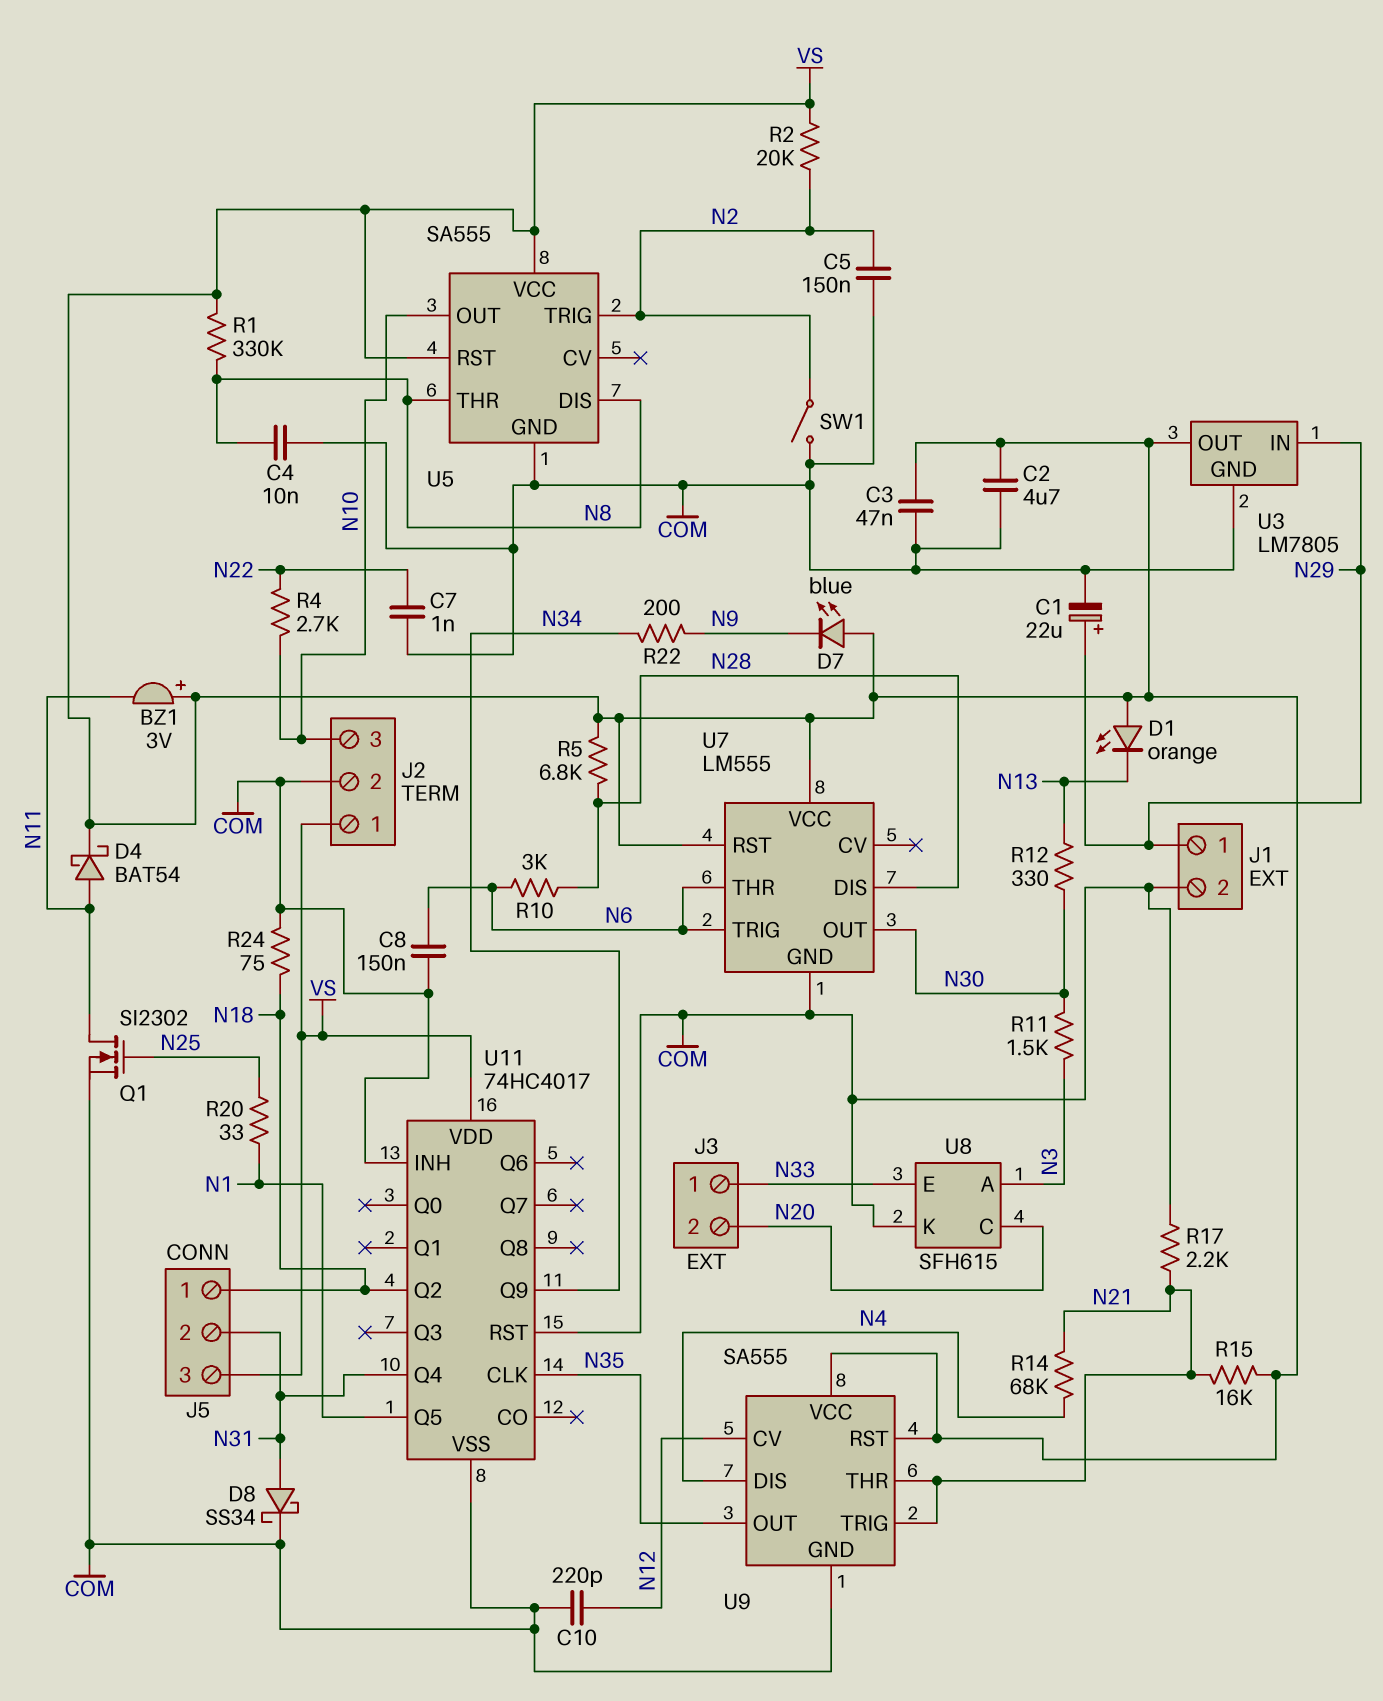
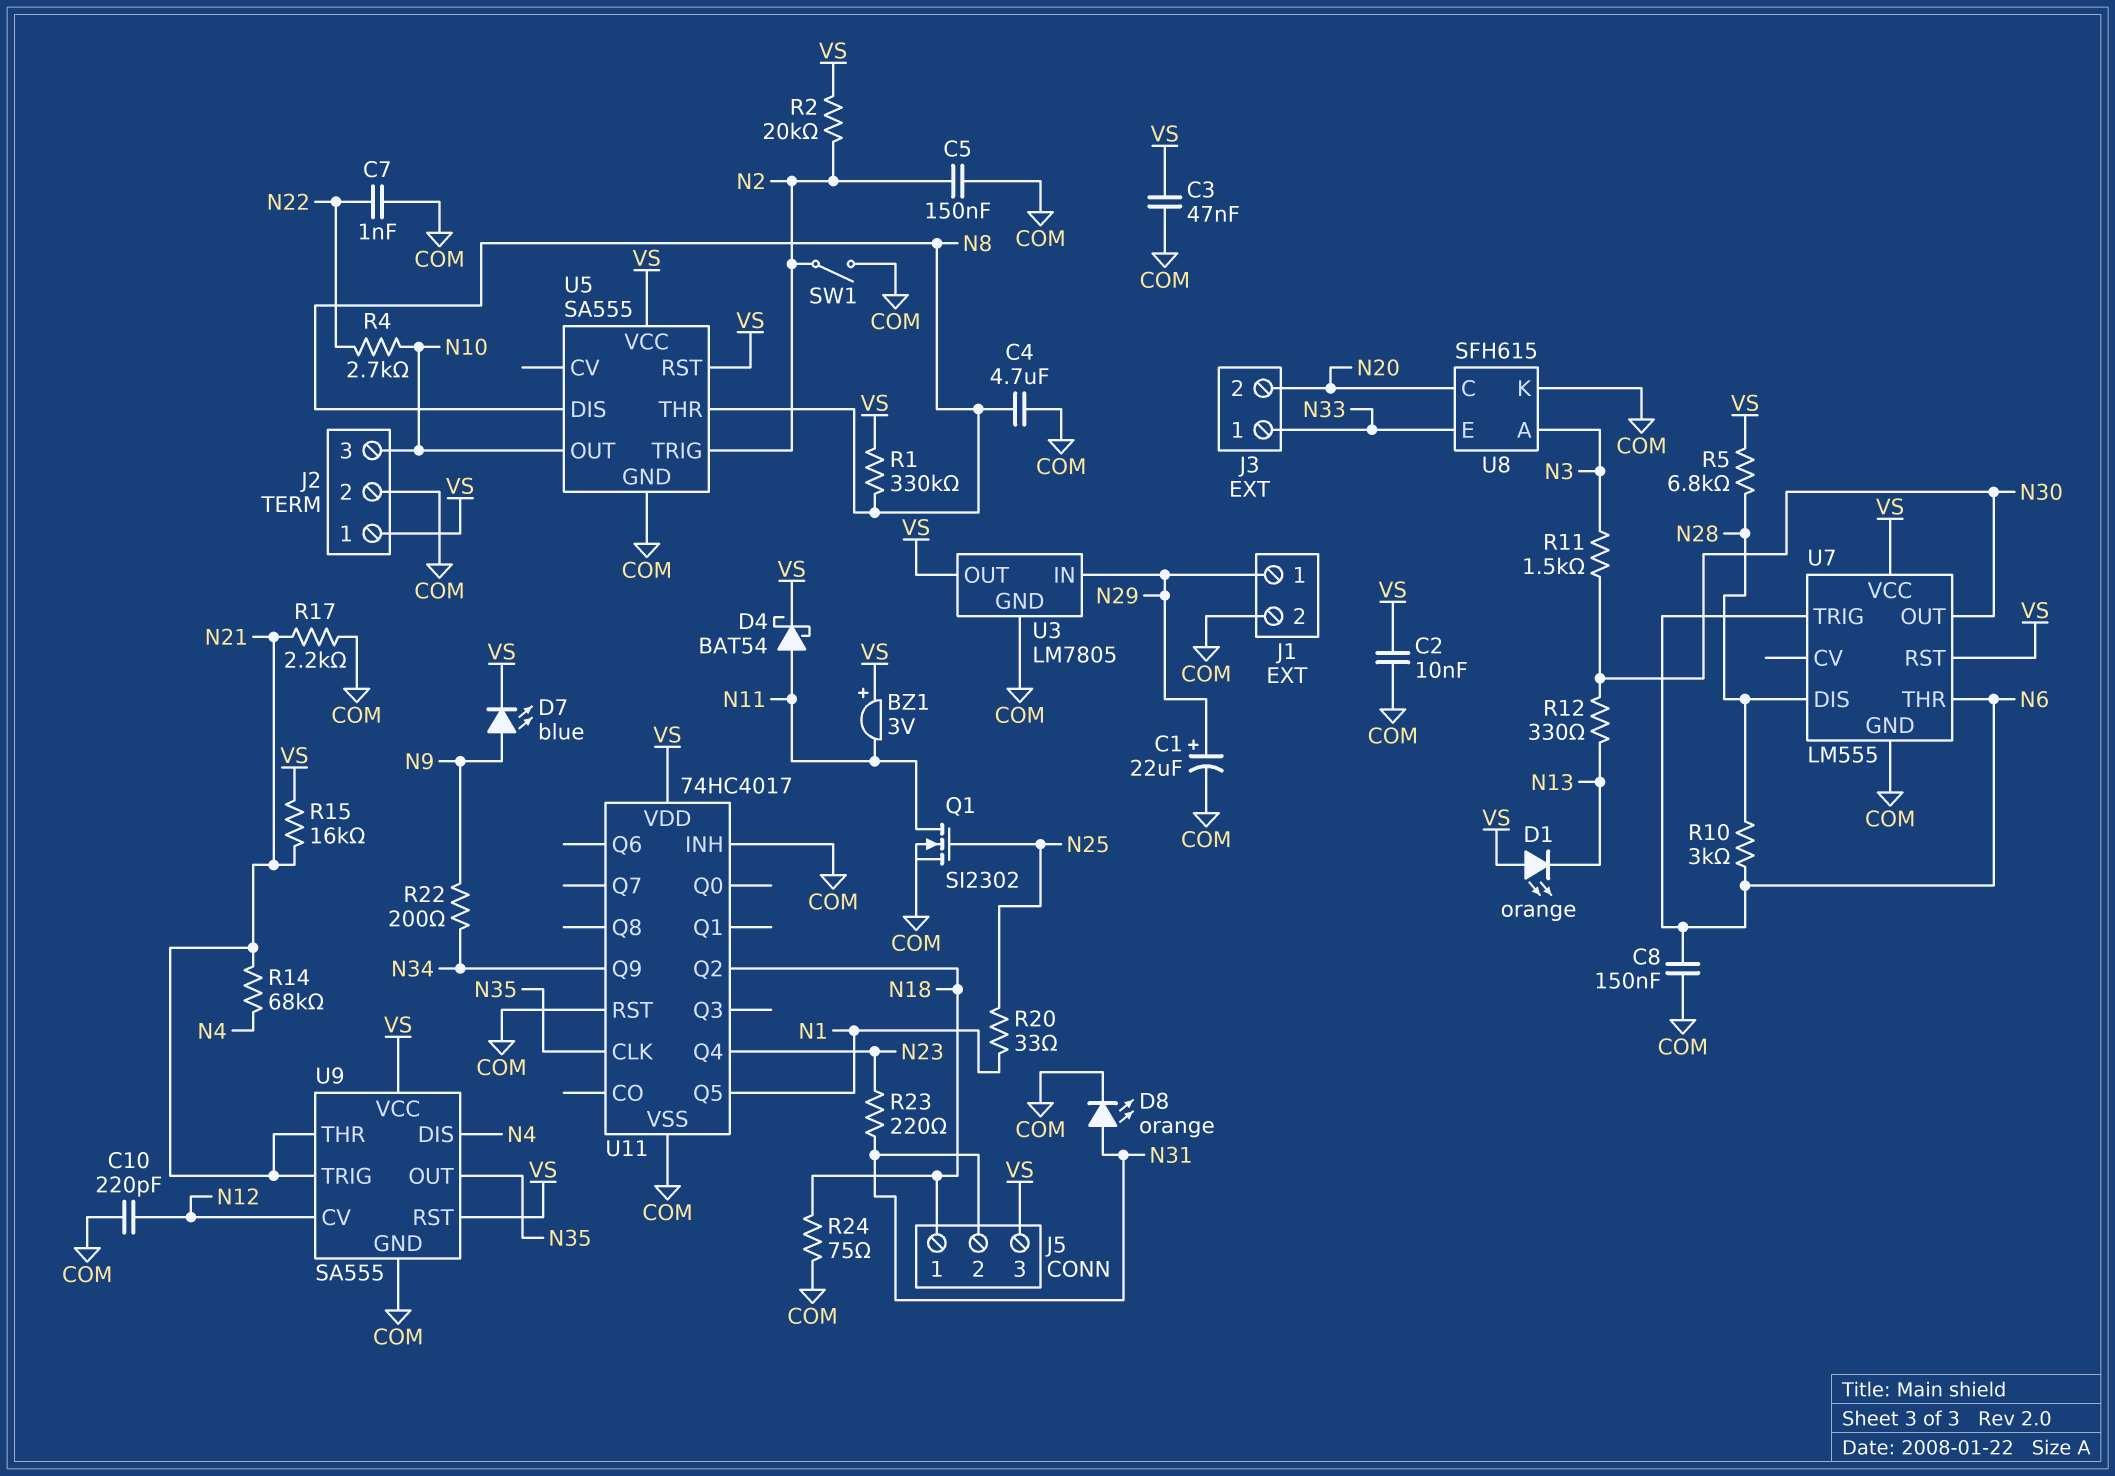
C2: 4.7uF (COM, VS) -> 10nF (COM, VS)
C4: 10nF (COM, N8) -> 4.7uF (COM, N8)
D7: LED blue (A VS, K N9) -> LED blue (A N9, K VS)
D8: schottky SS34 (A N31, K COM) -> LED orange (A N31, K COM)
R23: none -> 220 (N23, N31)
U11 pin Q4: N31 -> N23

